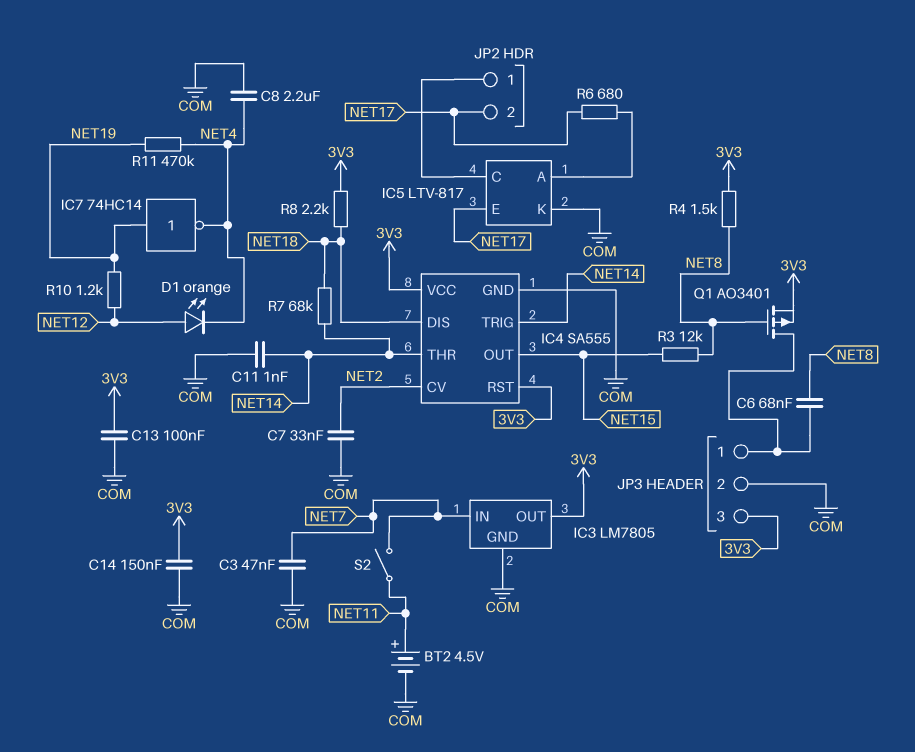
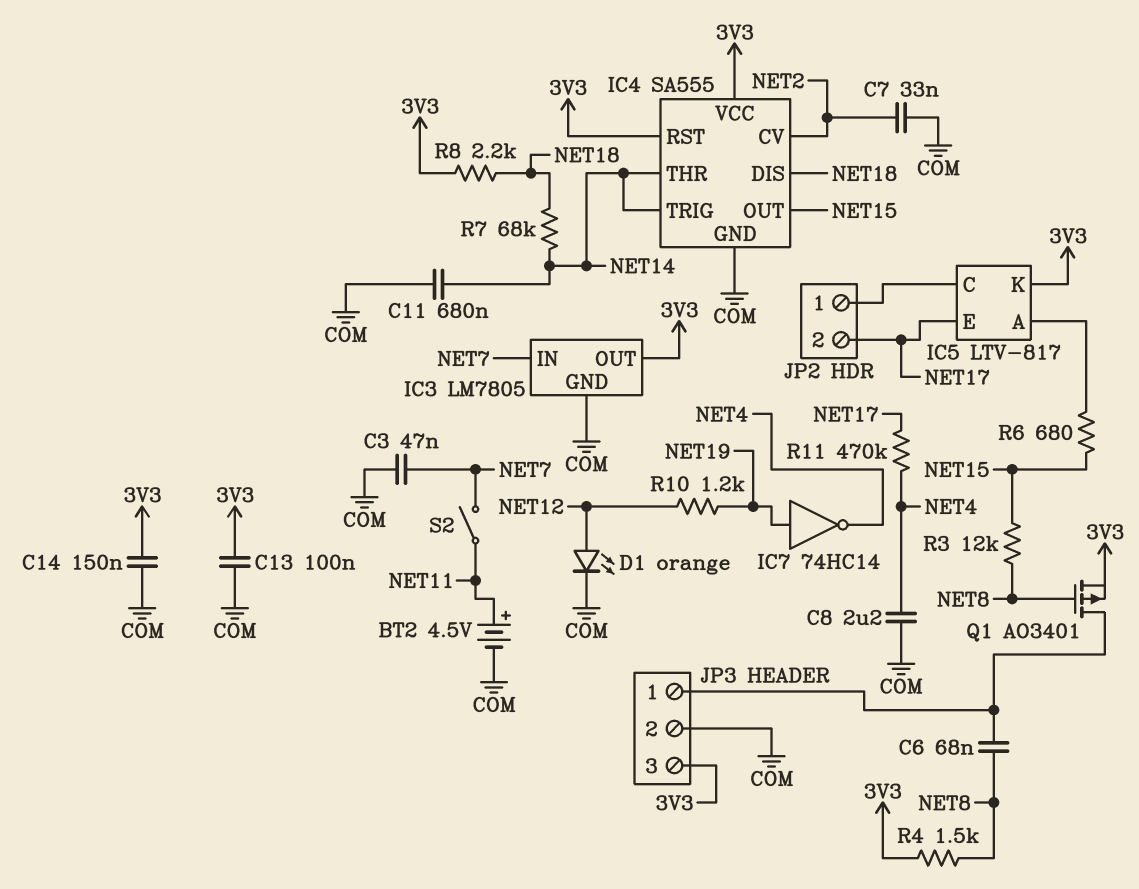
C11: 1nF (COM, NET14) -> 680nF (COM, NET14)
D1: LED orange (A NET12, K NET4) -> LED orange (A NET12, K COM)
IC5 pin K: COM -> 3V3
R6: 680 (IC5/A, NET17) -> 680 (IC5/A, NET15)
R11: 470k (NET4, NET19) -> 470k (NET4, NET17)

